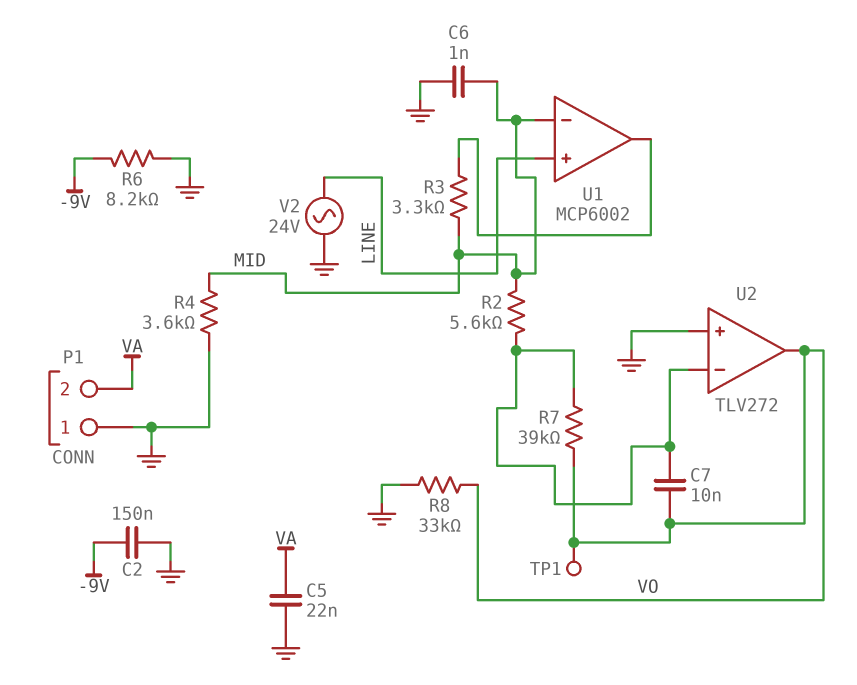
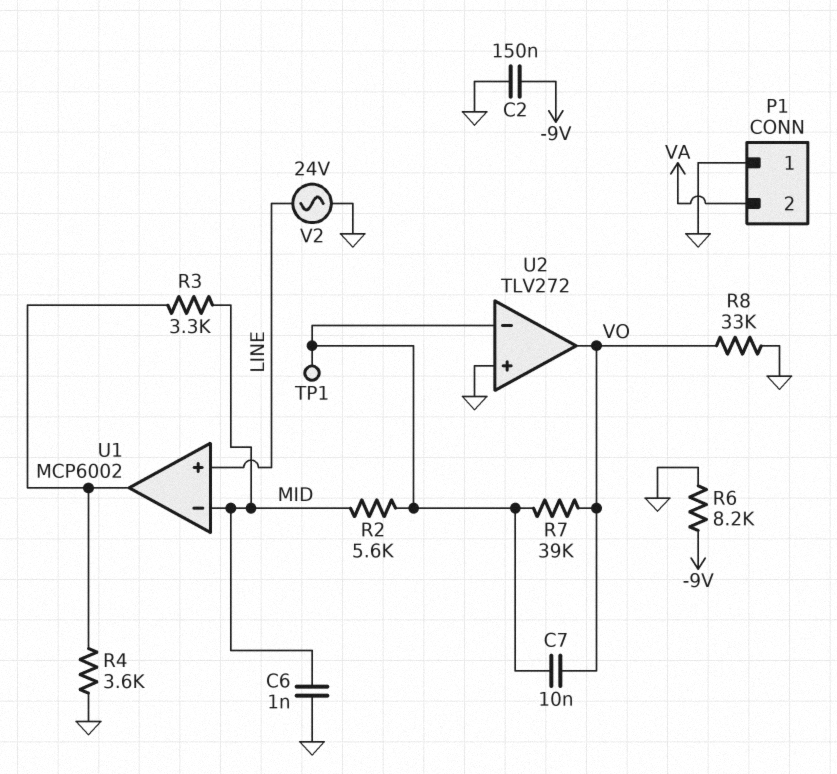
C5: 22nF (GND, VA) -> none
R4: 3.6k (GND, MID) -> 3.6k (GND, U1/out)
TP1: test point (VO) -> test point (U2/in-)

